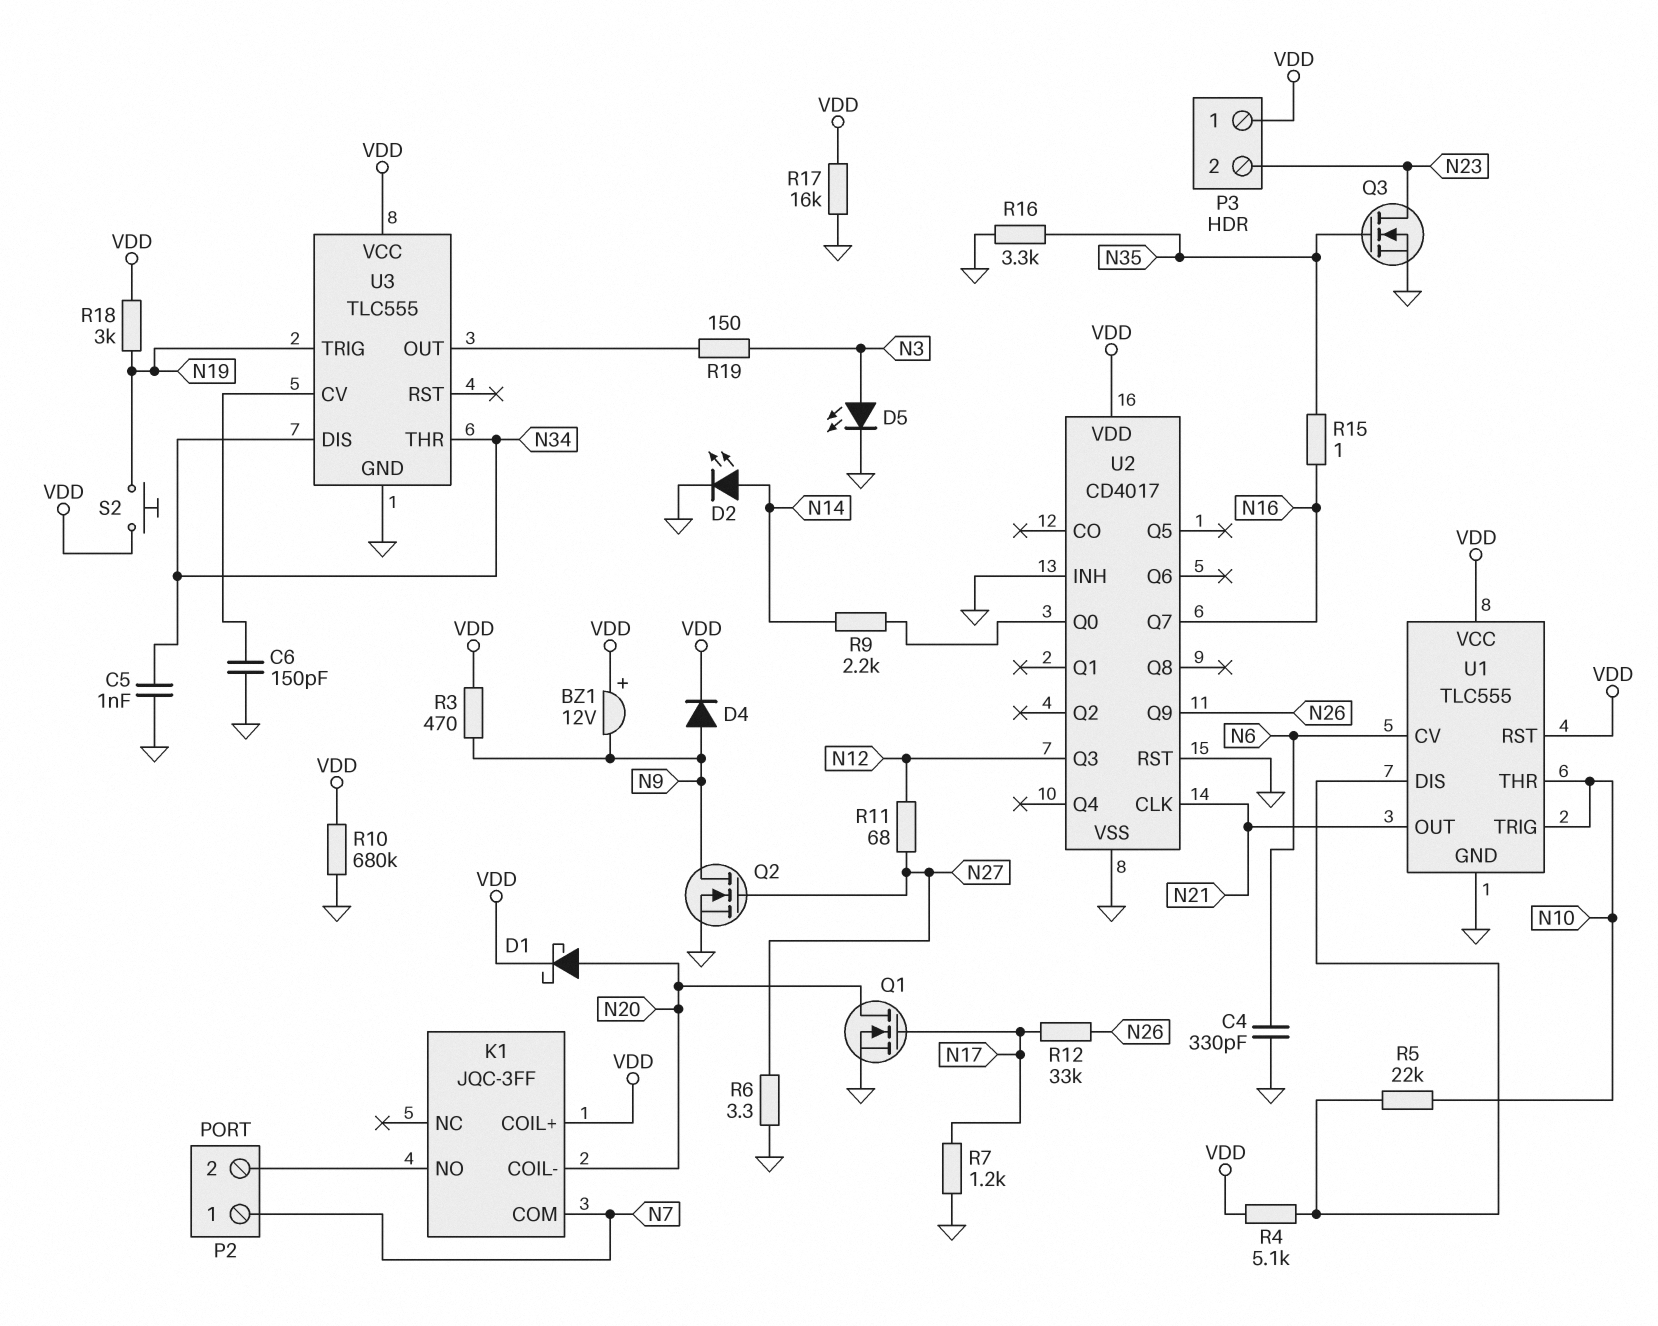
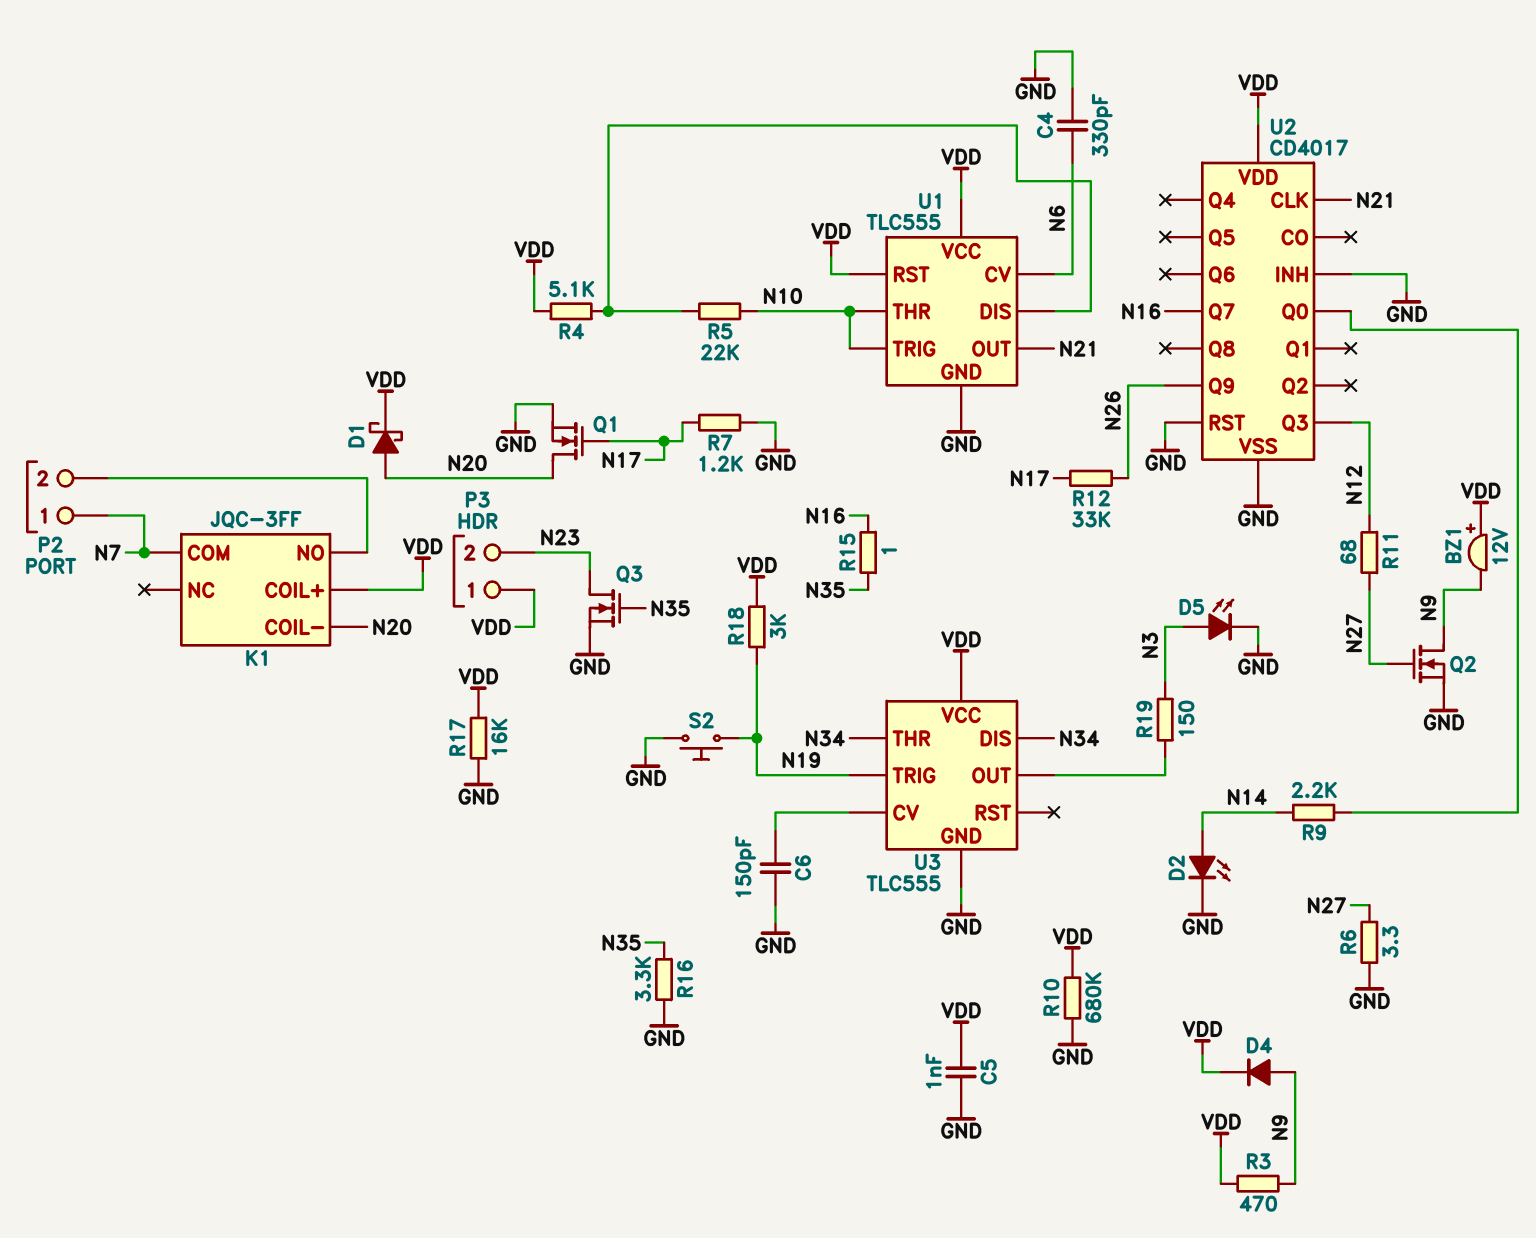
C5: 1nF (GND, N34) -> 1nF (GND, VDD)
S2: button (N19, VDD) -> button (GND, N19)

